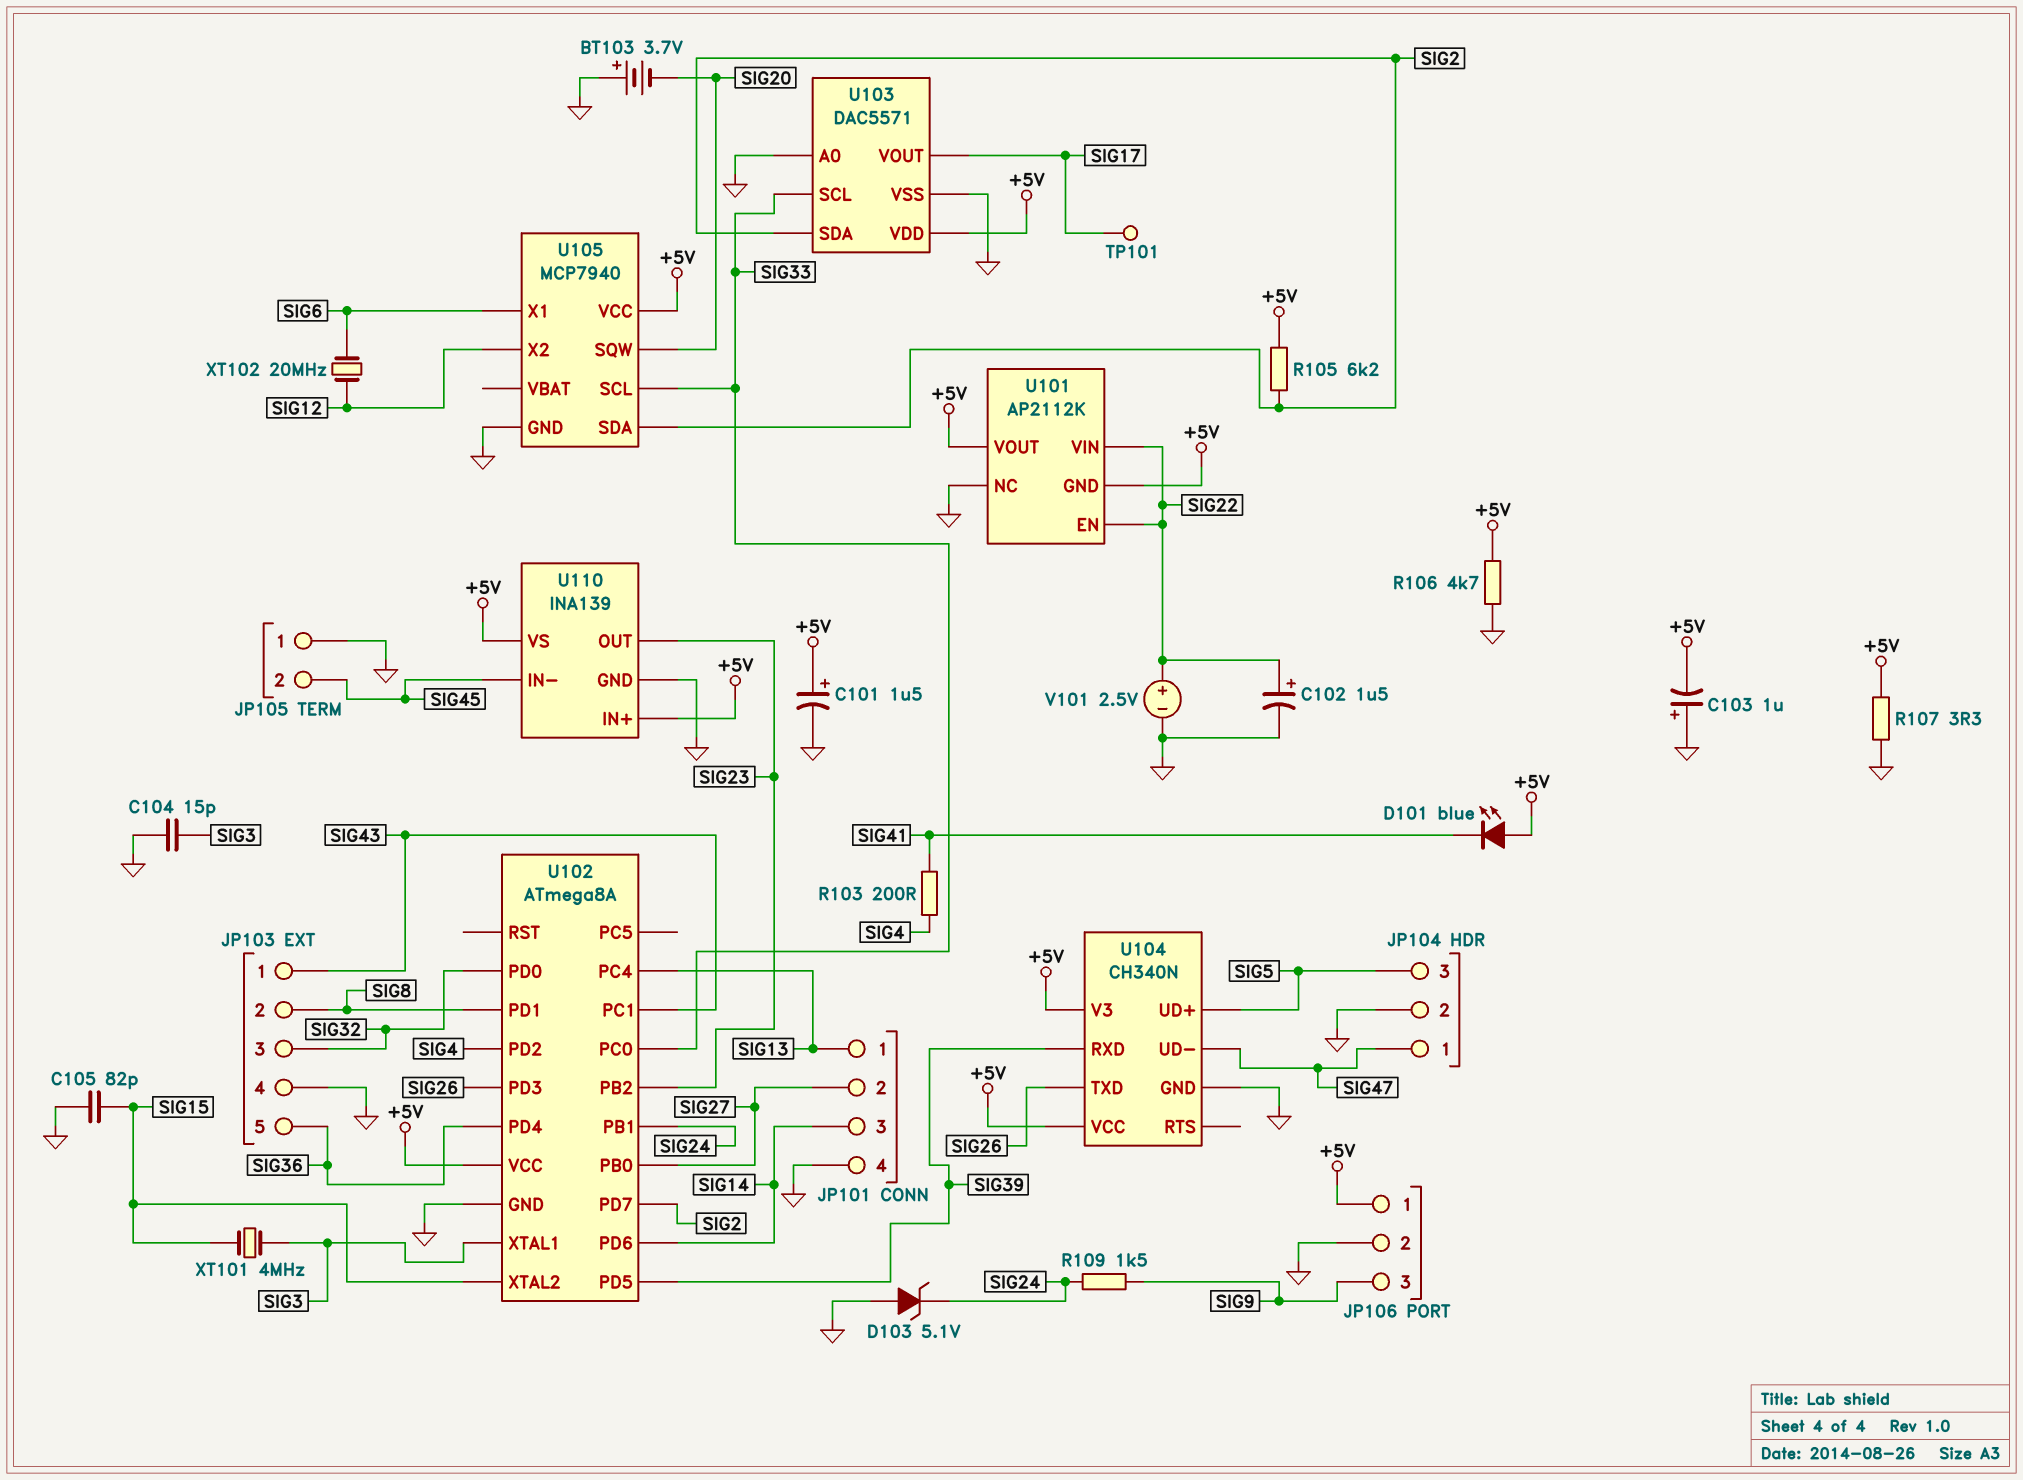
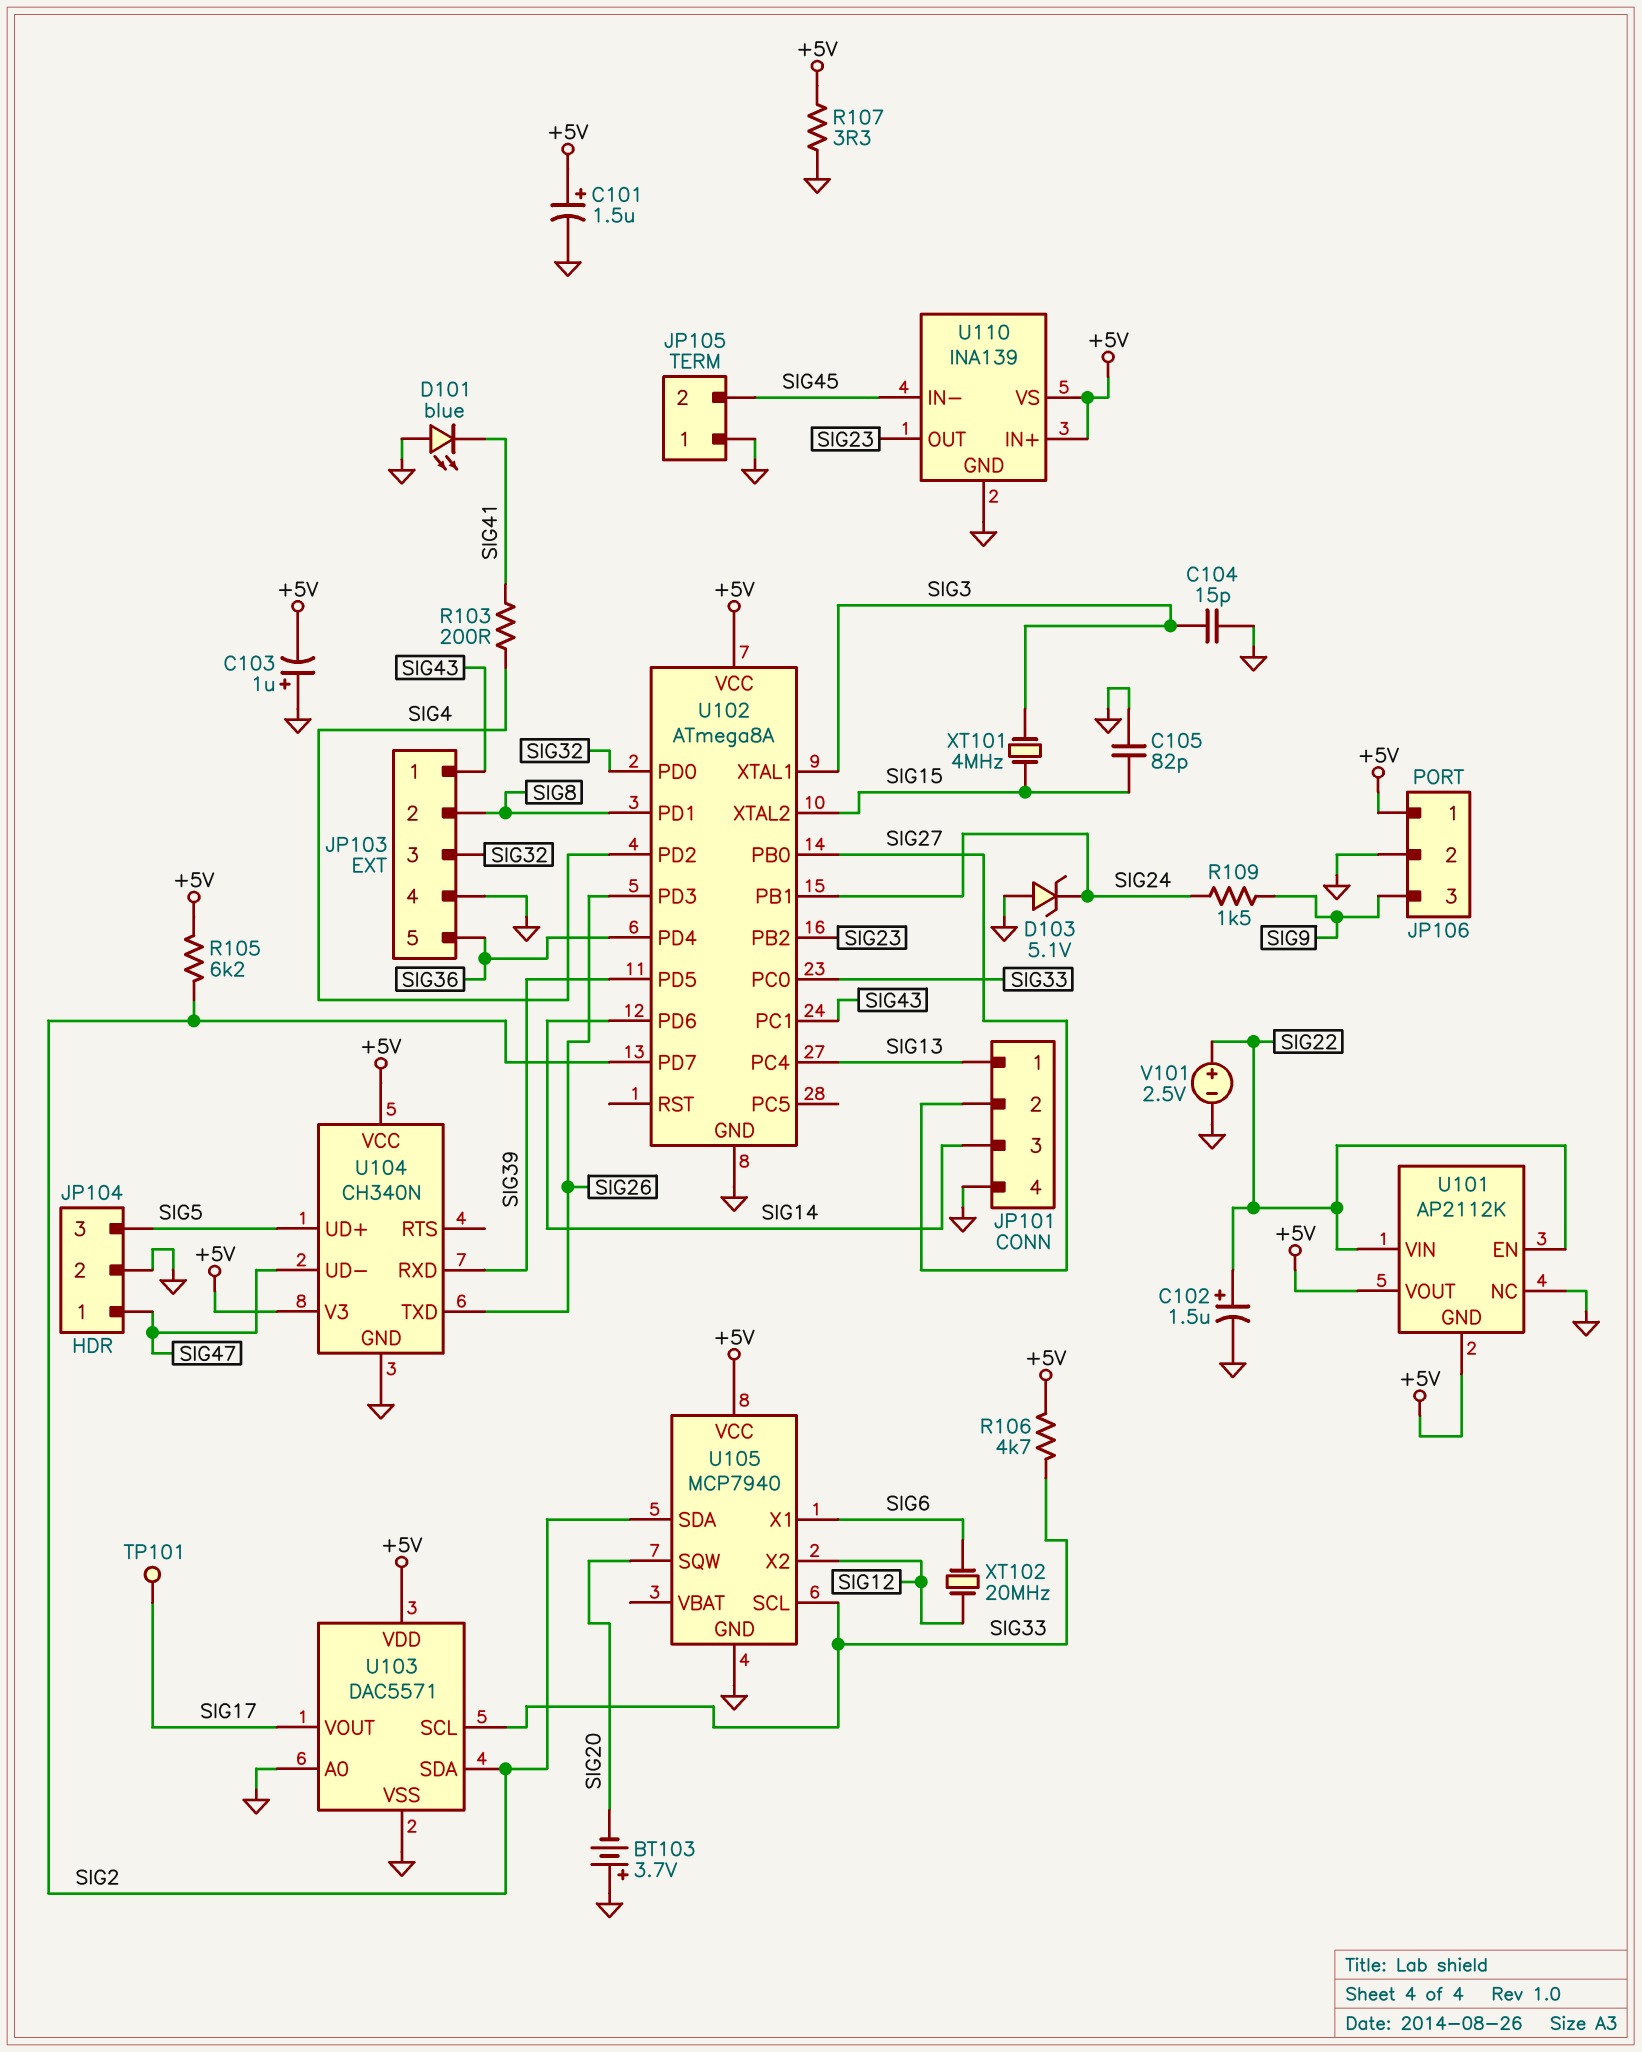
D101: LED blue (A +5V, K SIG41) -> LED blue (A GND, K SIG41)
R106: 4.7k (+5V, GND) -> 4.7k (+5V, SIG33)

